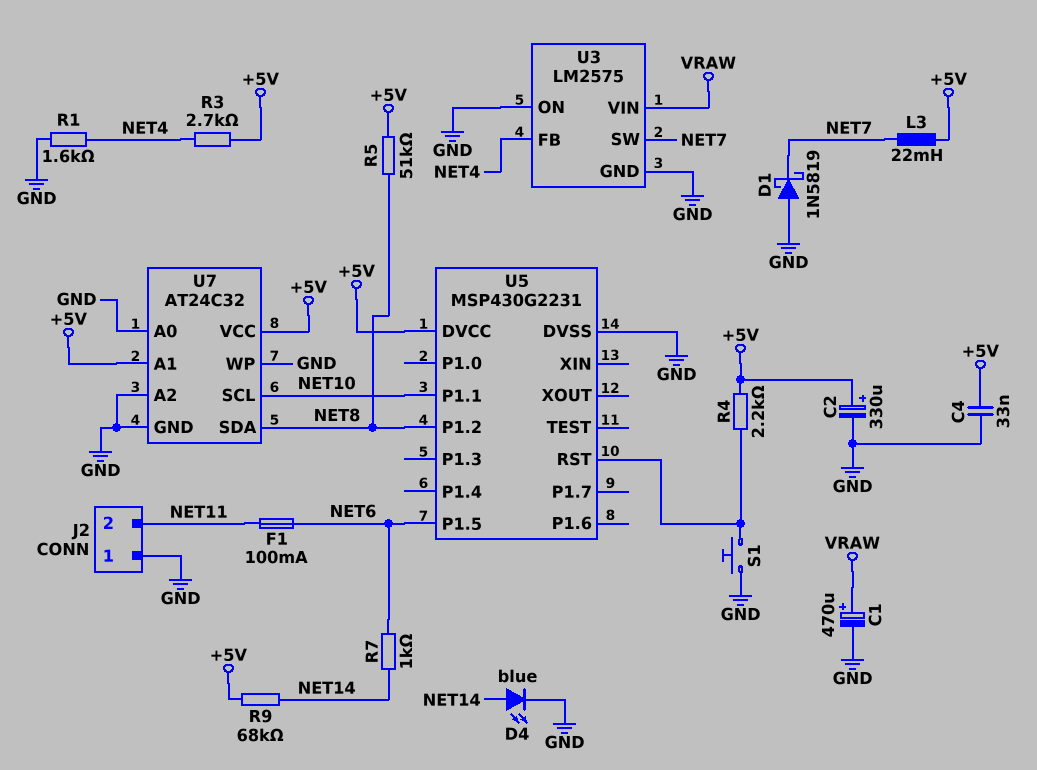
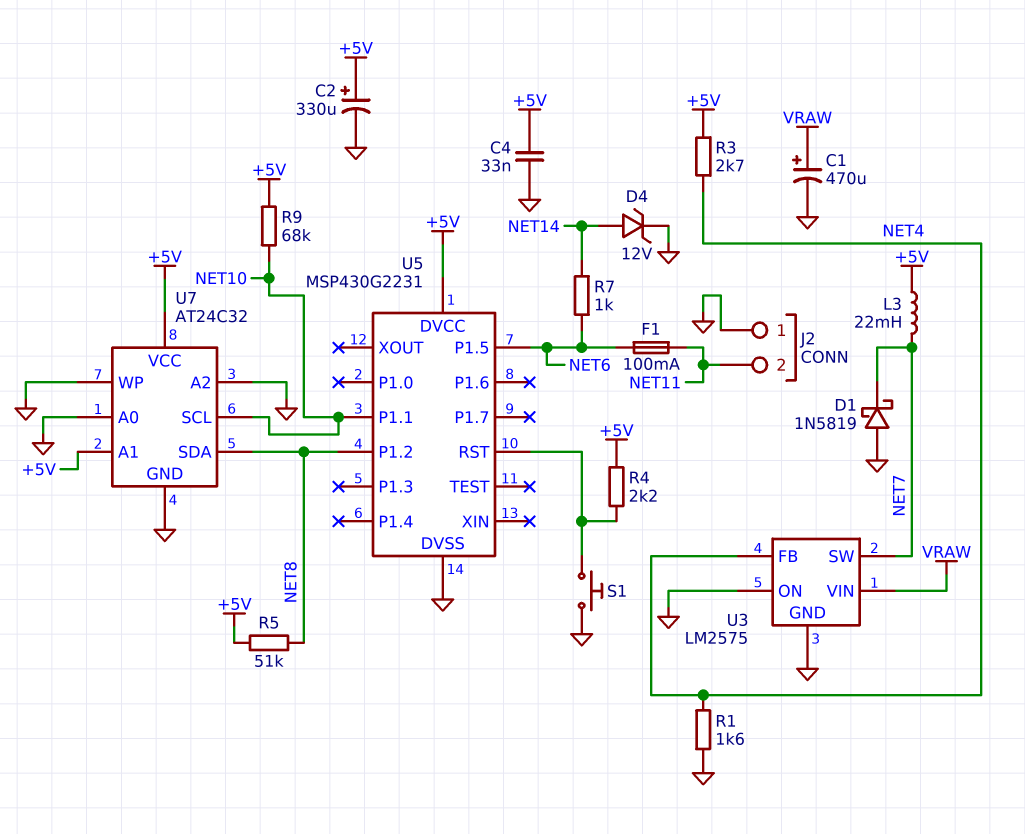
D4: LED blue (A NET14, K GND) -> zener 12V (A NET14, K GND)
R9: 68k (+5V, NET14) -> 68k (+5V, NET10)

